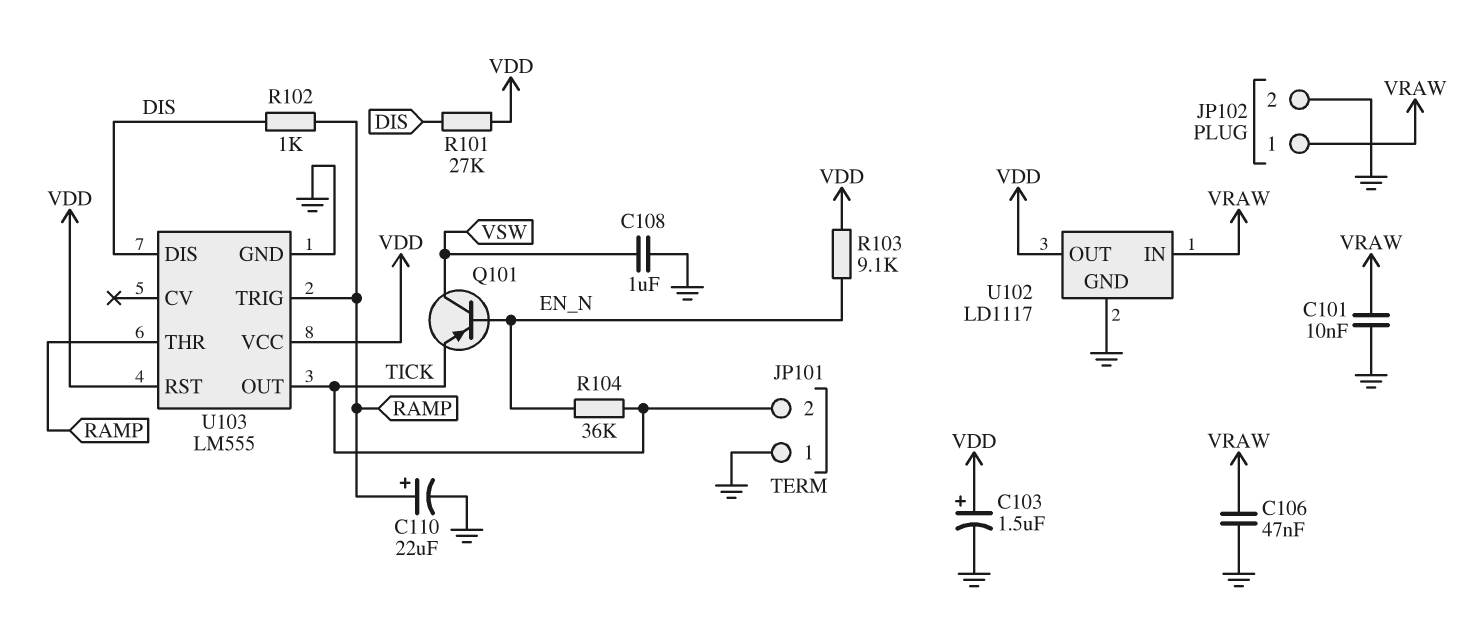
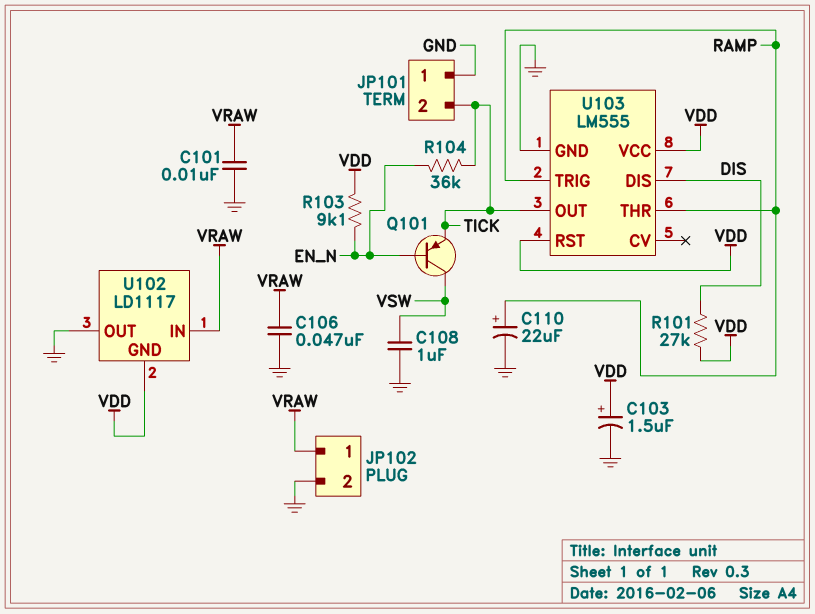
R102: 1k (DIS, RAMP) -> none
U102 pin GND: GND -> VDD
U102 pin OUT: VDD -> GND

